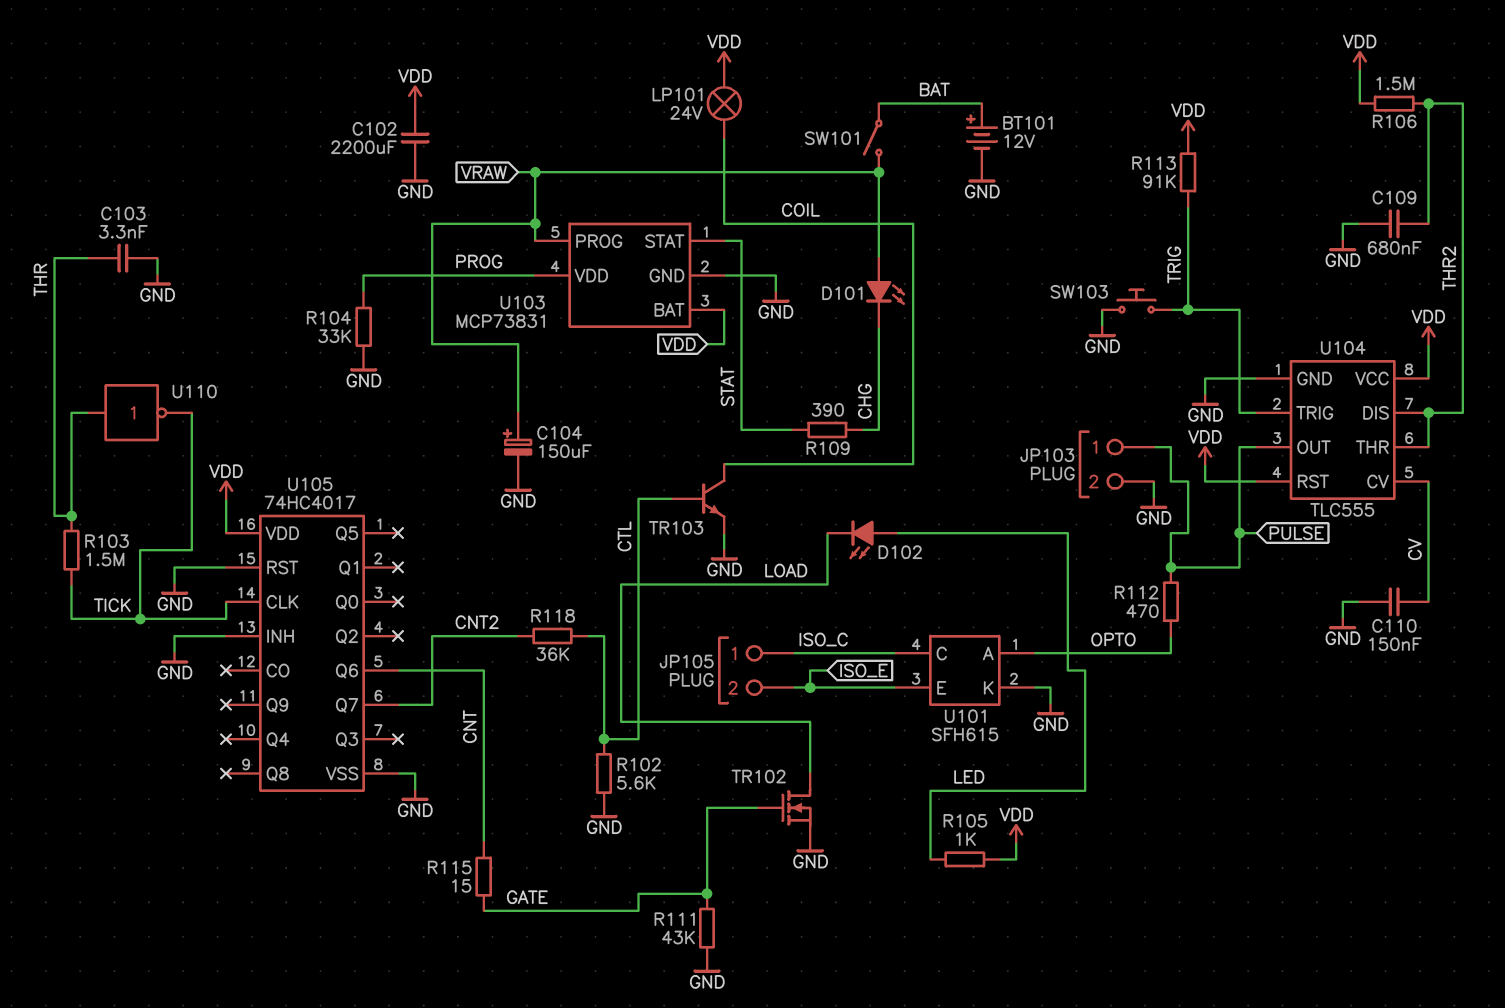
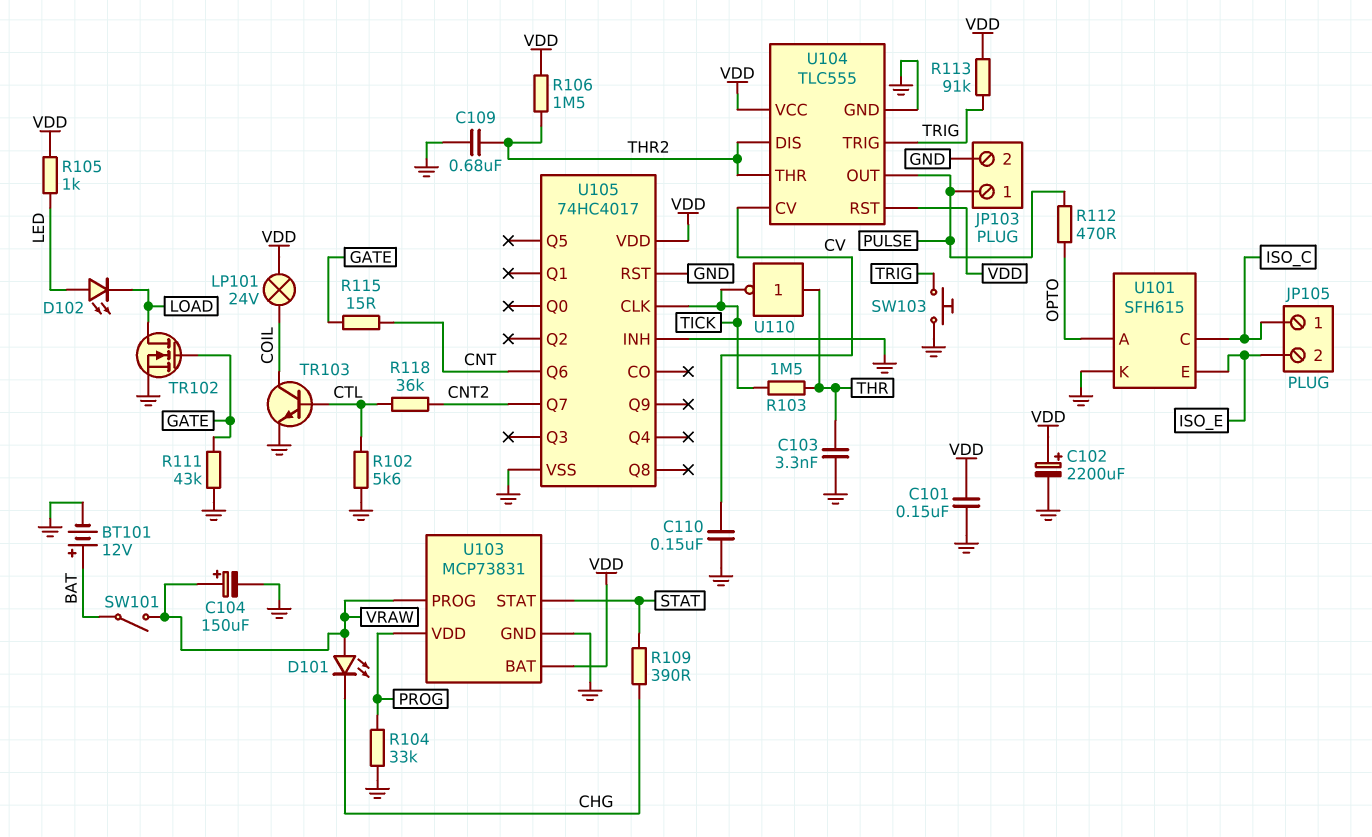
C101: none -> 150nF (GND, VDD)
C102: 2200uF (GND, VDD) -> 2200uF (plus VDD, minus GND)

